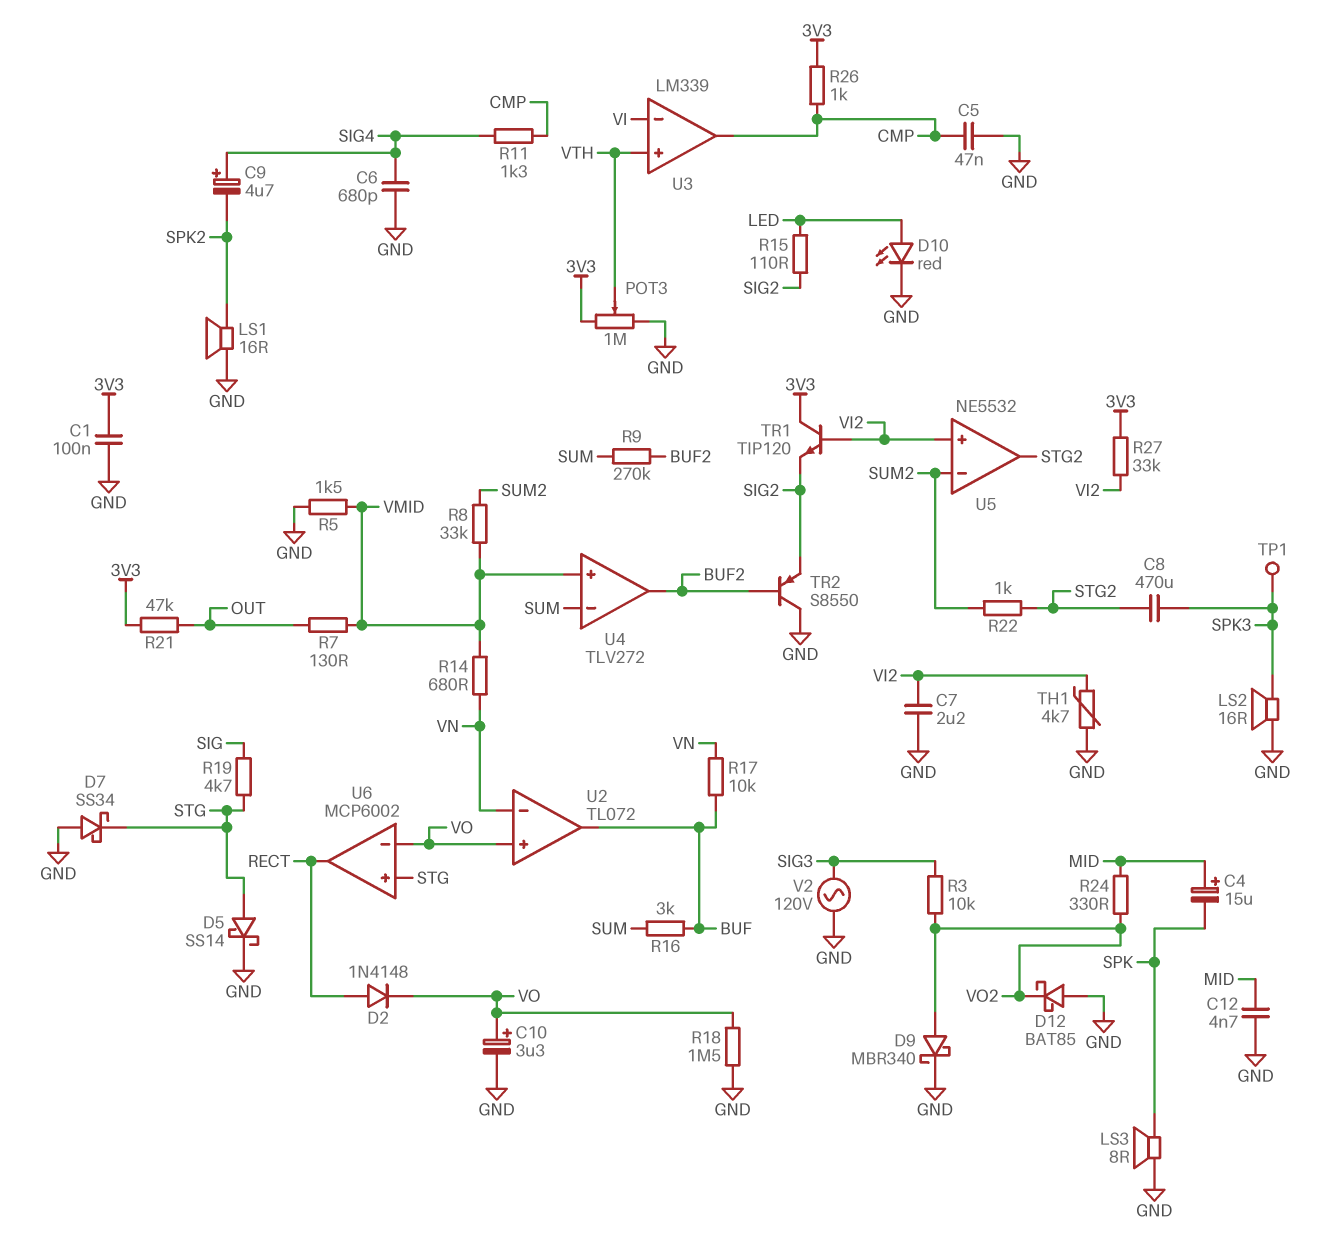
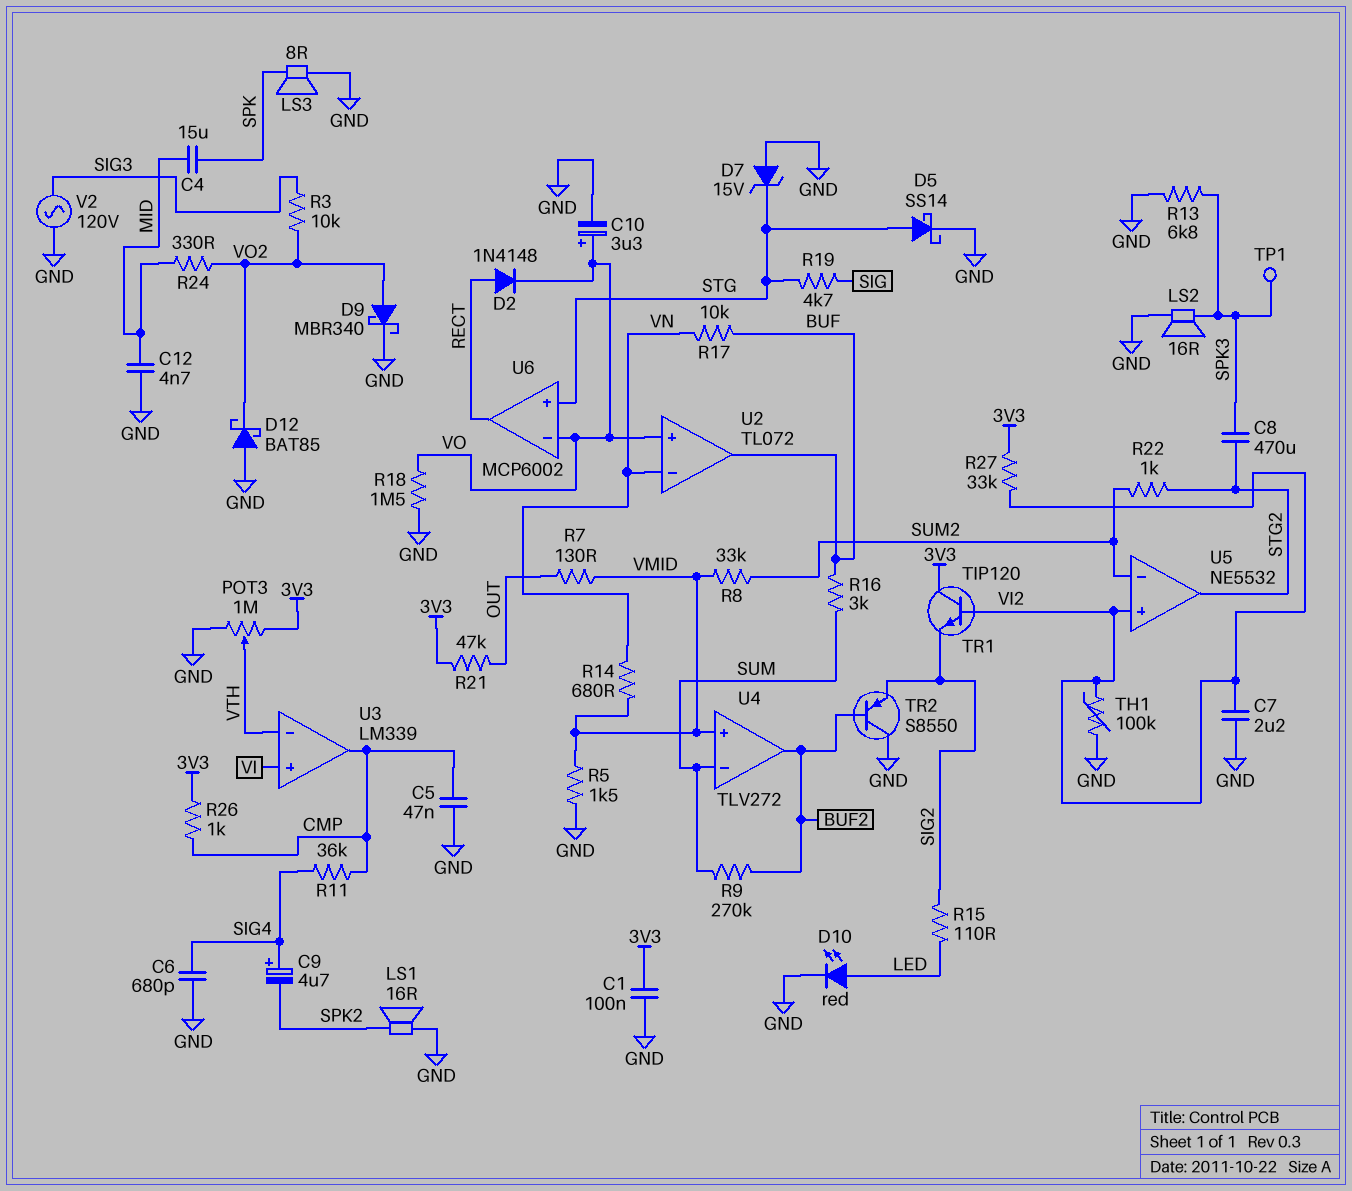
C4: 15uF (plus MID, minus SPK) -> 15uF (MID, SPK)
D7: schottky SS34 (A GND, K STG) -> zener 15V (A GND, K STG)
R11: 1.3k (CMP, SIG4) -> 36k (CMP, SIG4)
R13: none -> 6.8k (GND, SPK3)
TH1: 4.7k (GND, VI2) -> 100k (GND, VI2)
U3 pin in+: VTH -> VI
U3 pin in-: VI -> VTH

